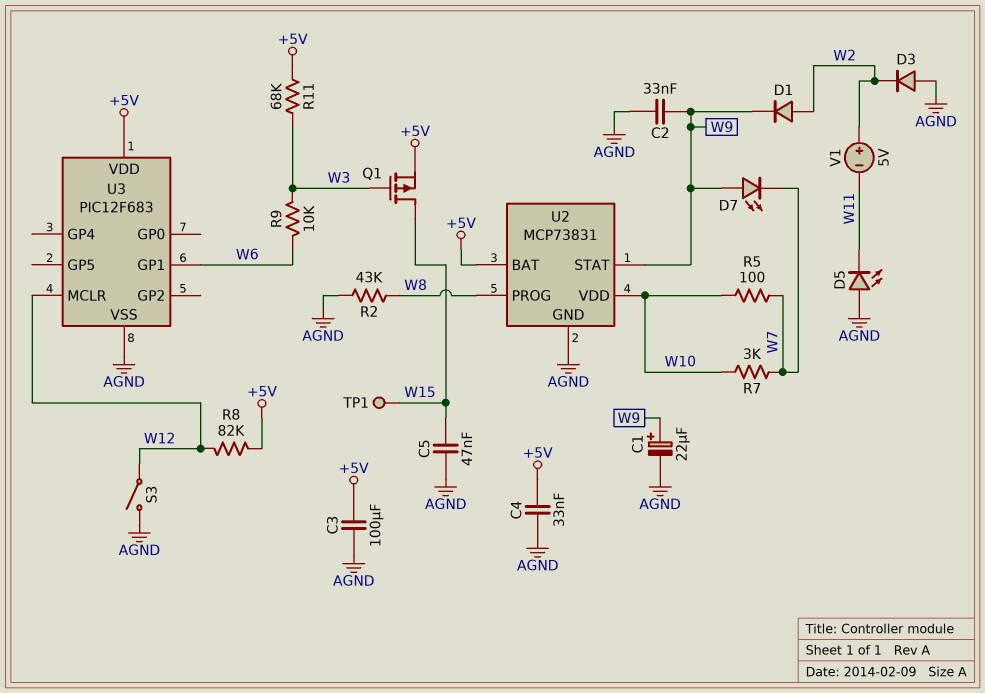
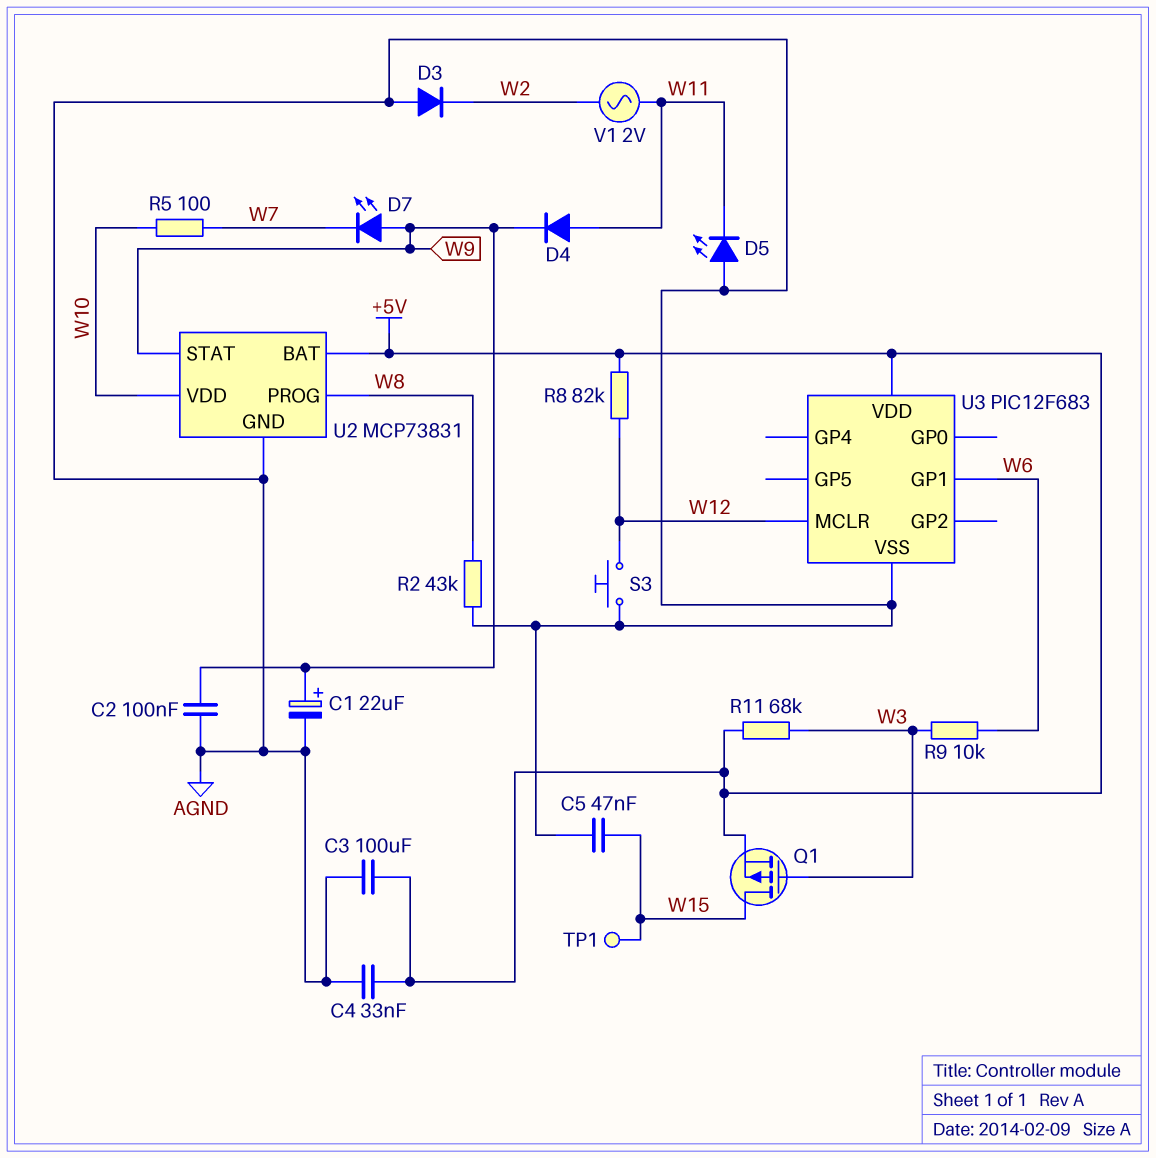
C2: 33nF (AGND, W9) -> 100nF (AGND, W9)
D1: diode (A W2, K W9) -> none
D4: none -> diode (A W11, K W9)
R7: 3k (W7, W10) -> none
S3: switch (AGND, W12) -> button (AGND, W12)
V1: 5V (plus W2, minus W11) -> AC 2V (W2, W11)

